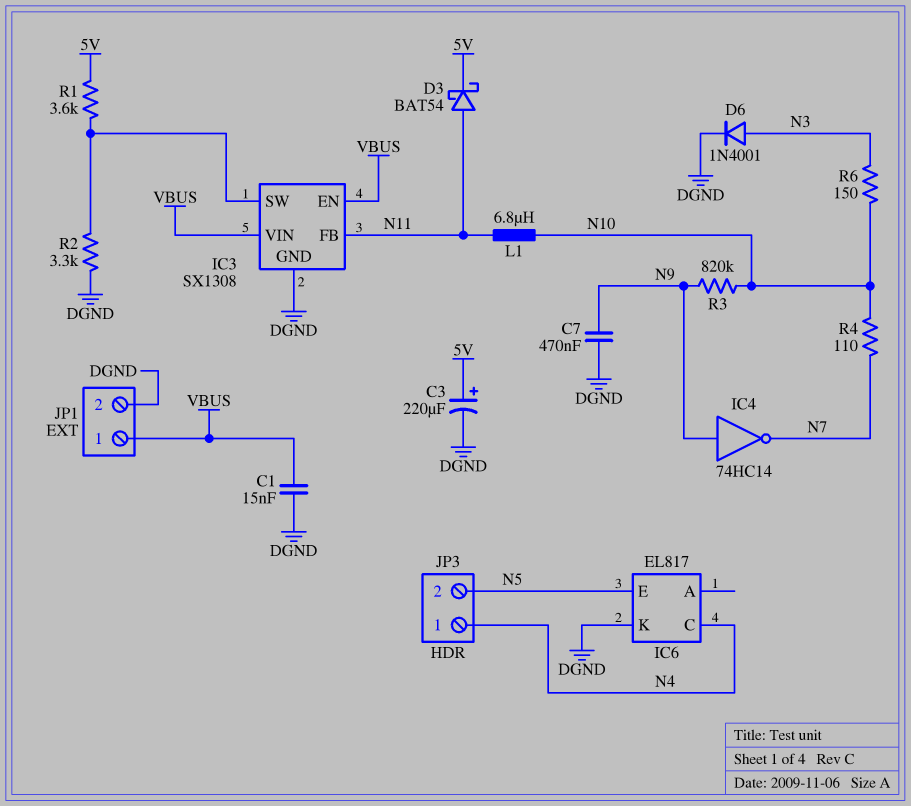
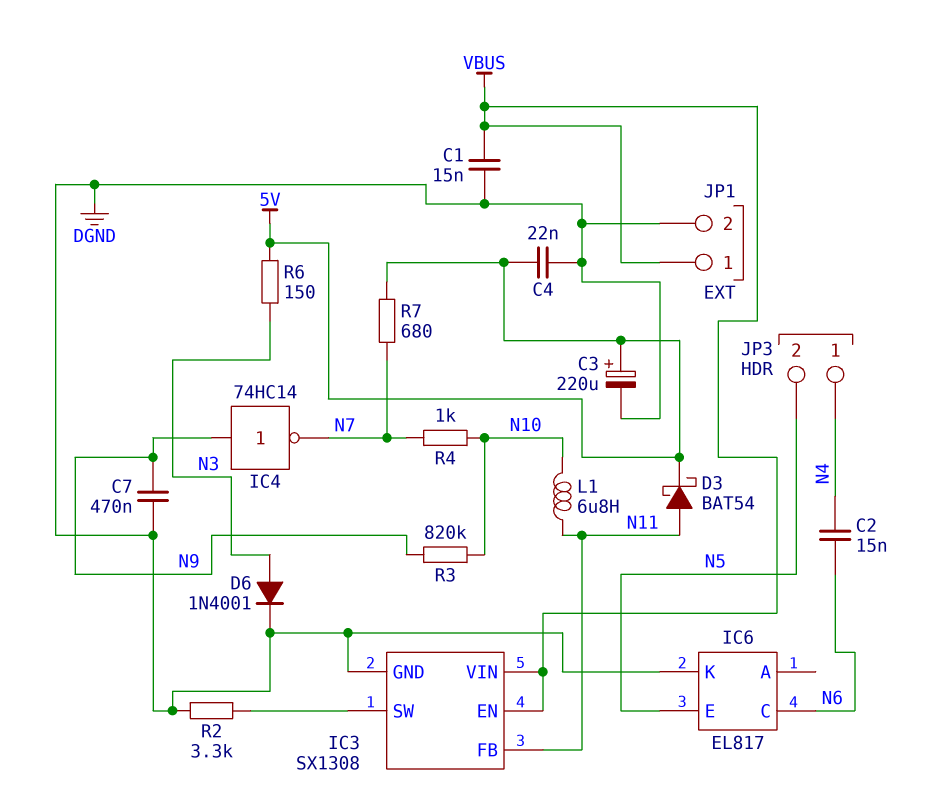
C2: none -> 15nF (N4, N6)
C4: none -> 22nF (5V, DGND)
IC6 pin C: N4 -> N6
R1: 3.6k (5V, IC3/SW) -> none
R4: 110 (N7, N10) -> 1k (N7, N10)
R6: 150 (N3, N10) -> 150 (5V, N3)
R7: none -> 680 (5V, N7)

